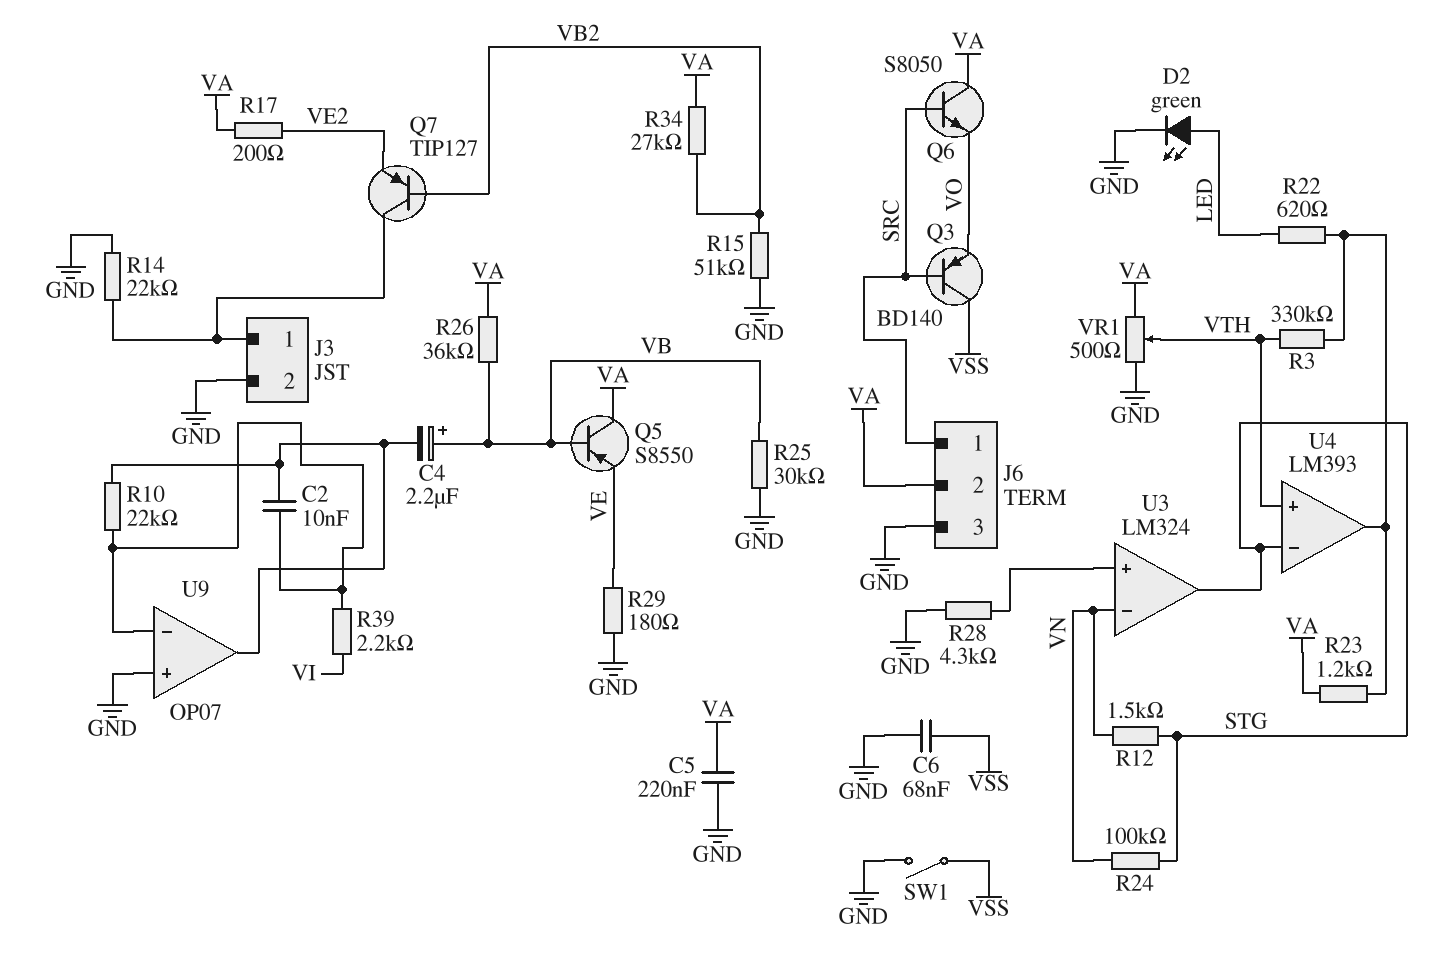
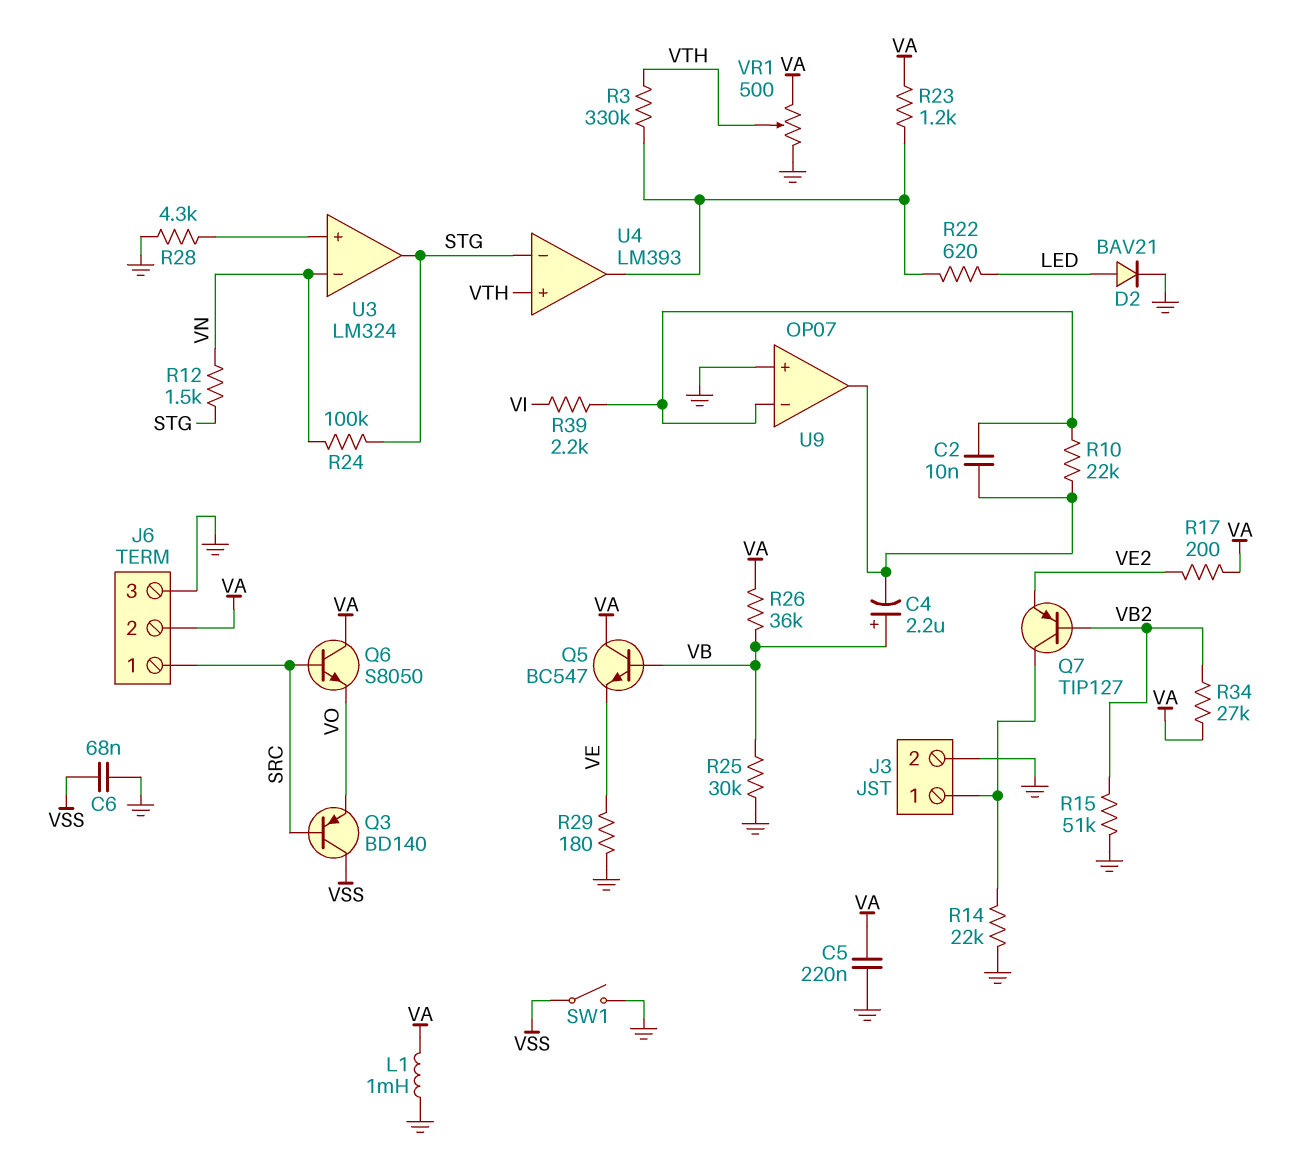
D2: LED green (A LED, K GND) -> diode BAV21 (A LED, K GND)
L1: none -> 1mH (GND, VA)
Q5: PNP S8550 (B VB, C VA, E VE) -> NPN BC547 (B VB, C VA, E VE)

